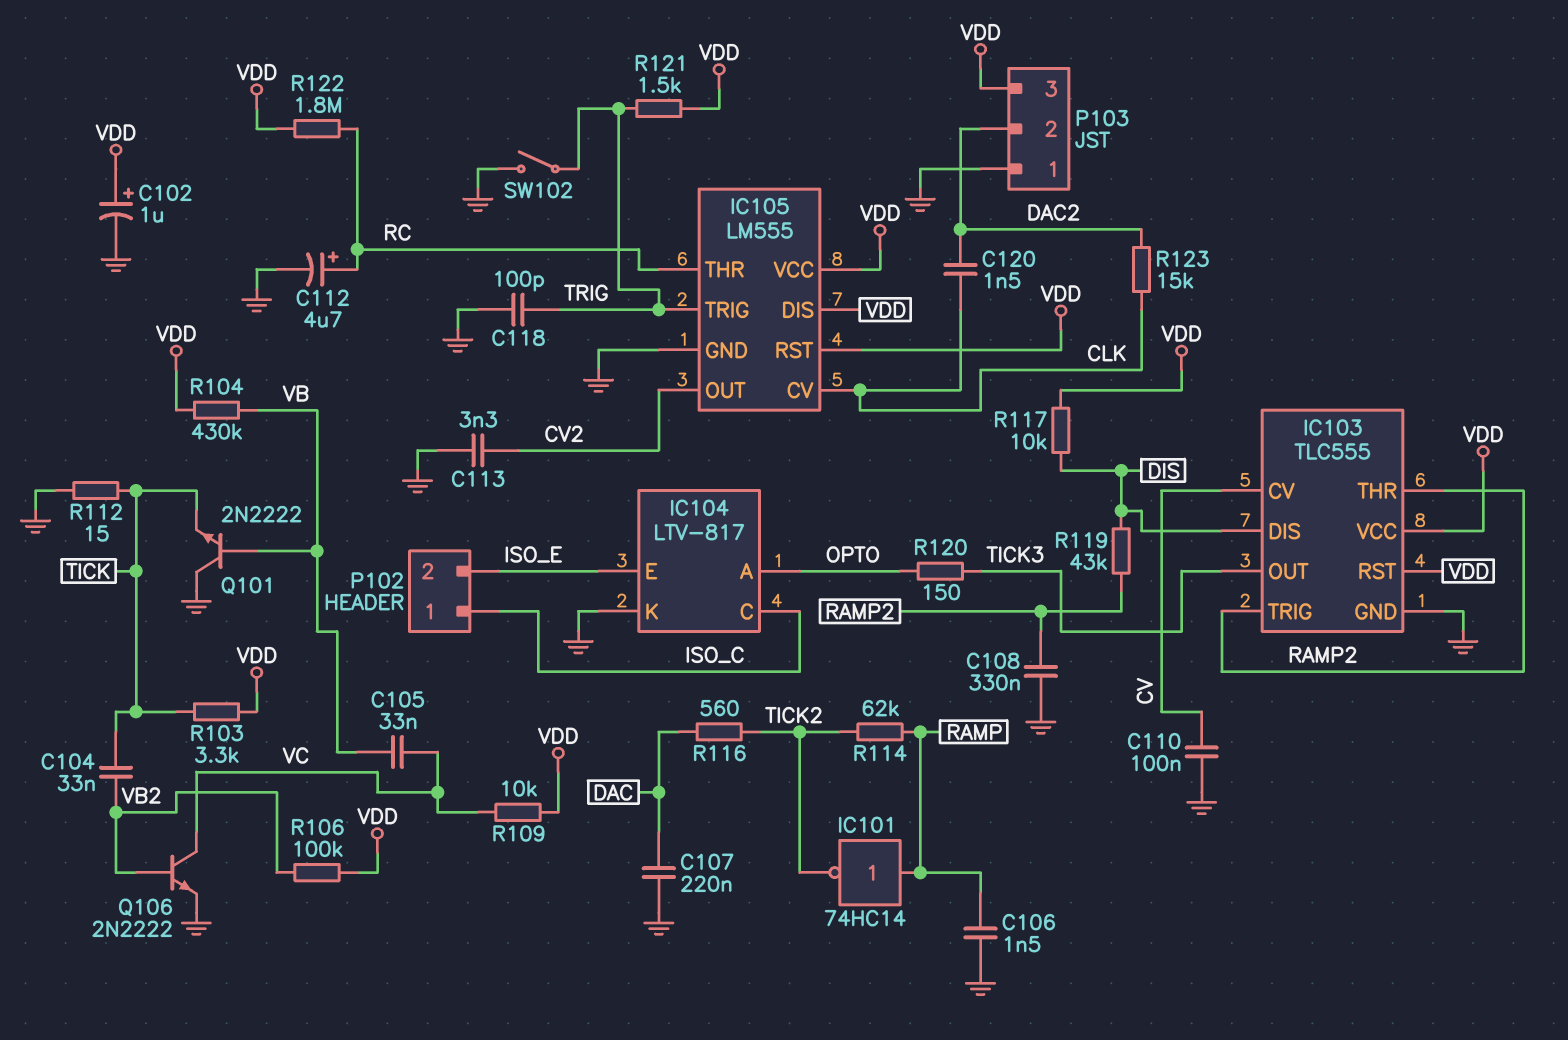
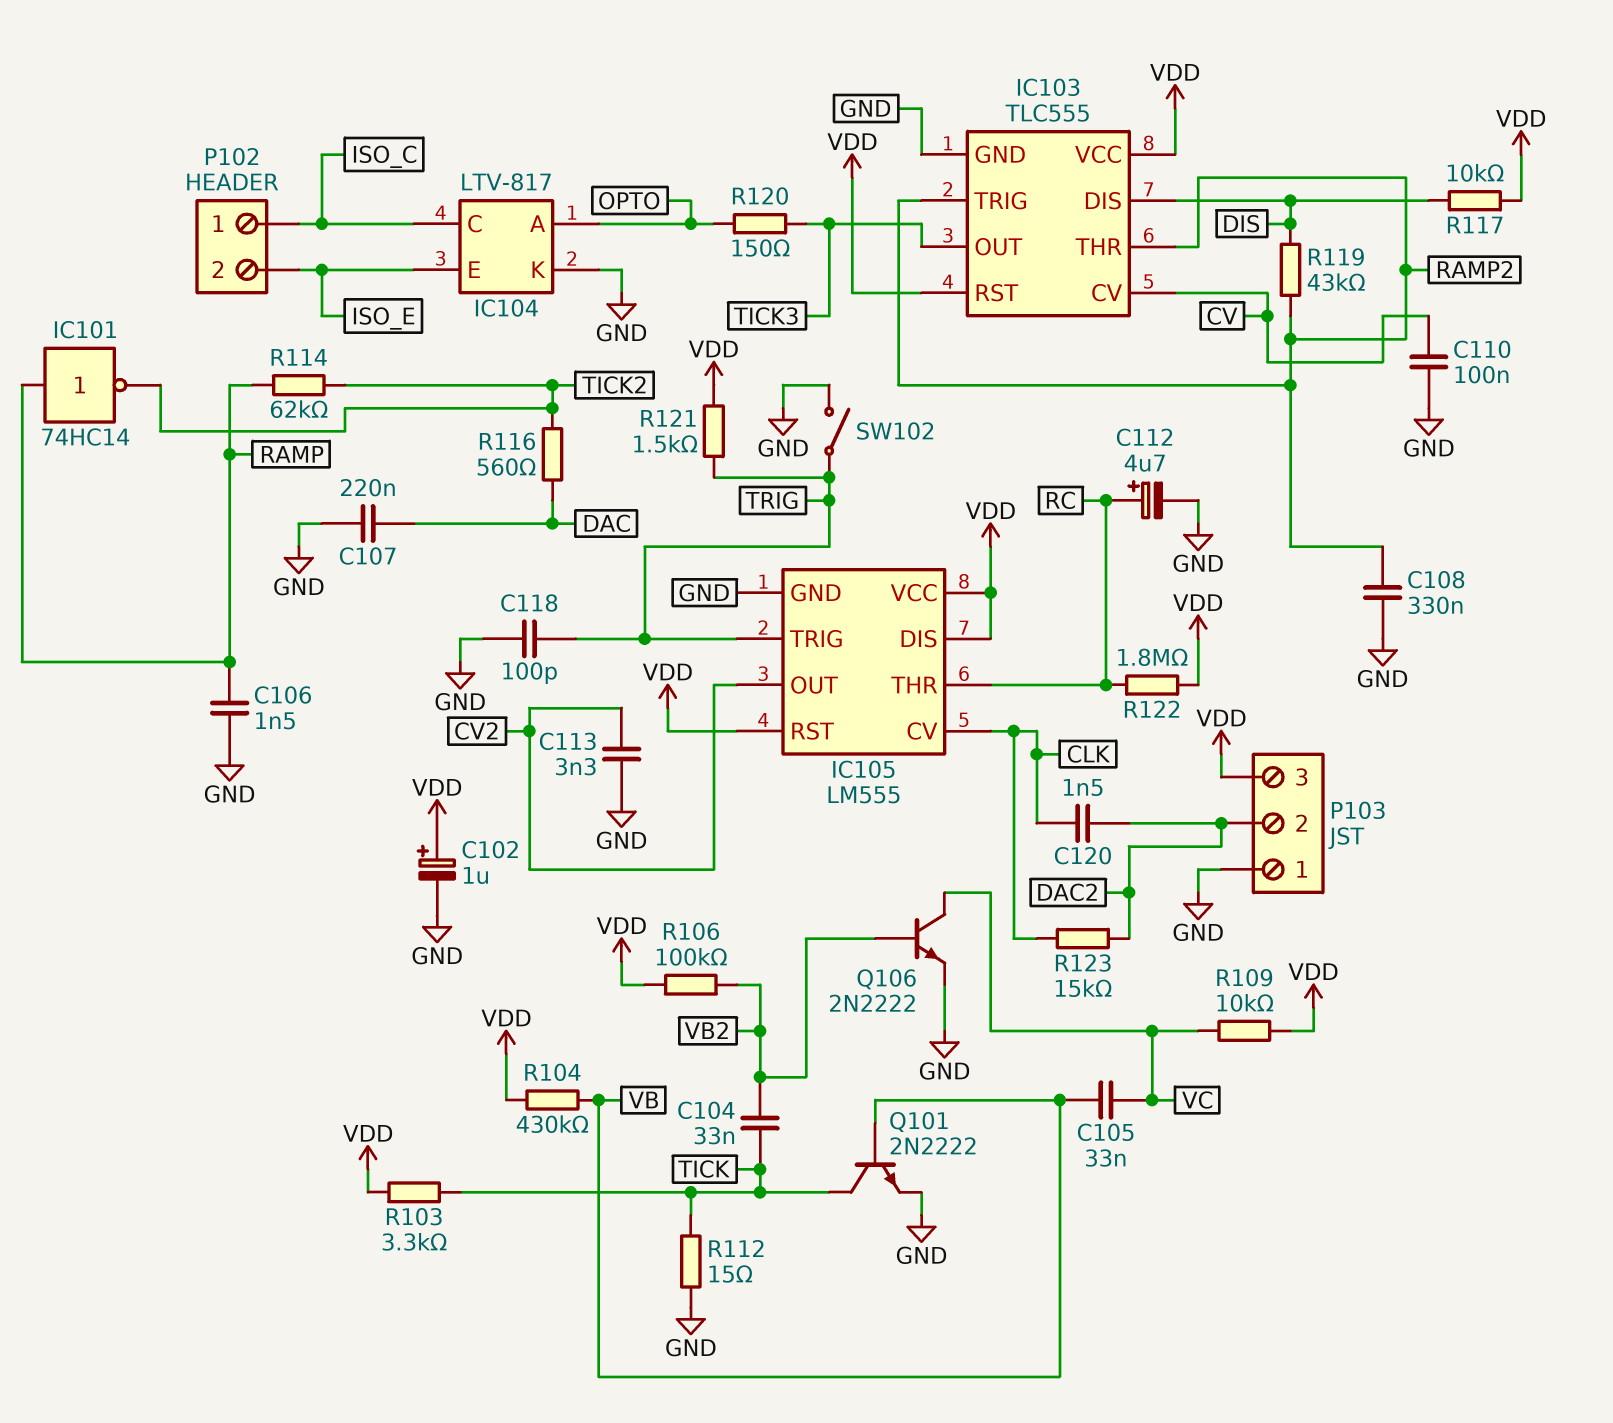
Q101: NPN 2N2222 (B VB, C GND, E TICK) -> NPN 2N2222 (B VB, C TICK, E GND)

